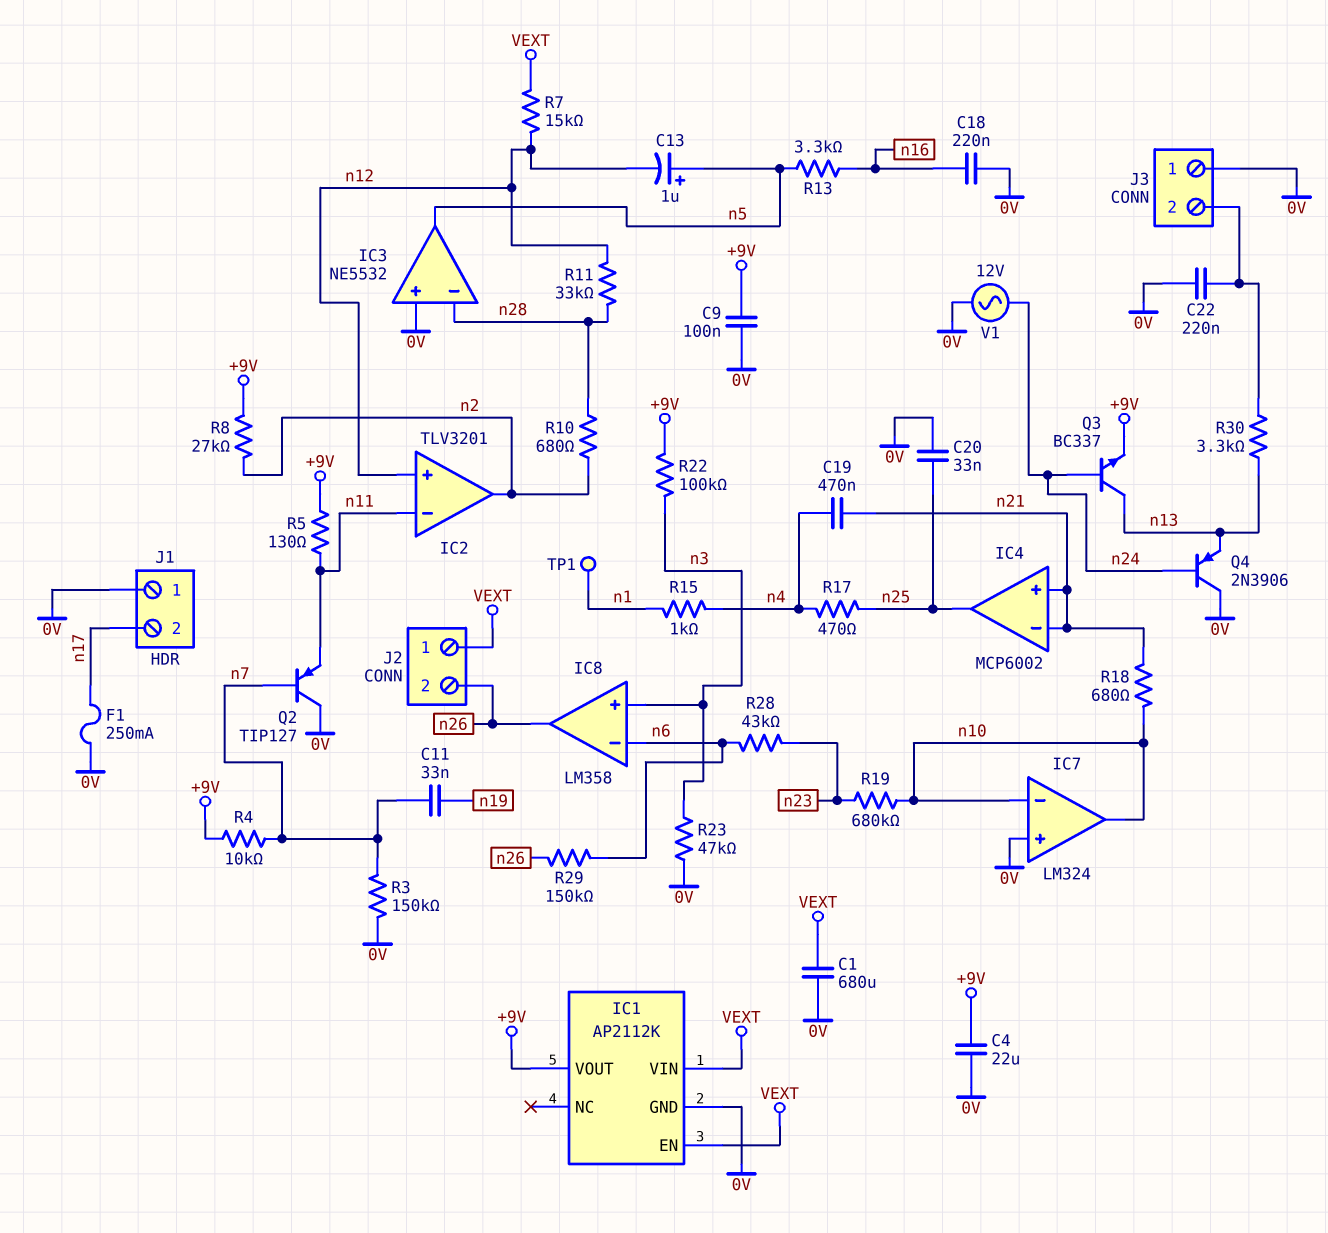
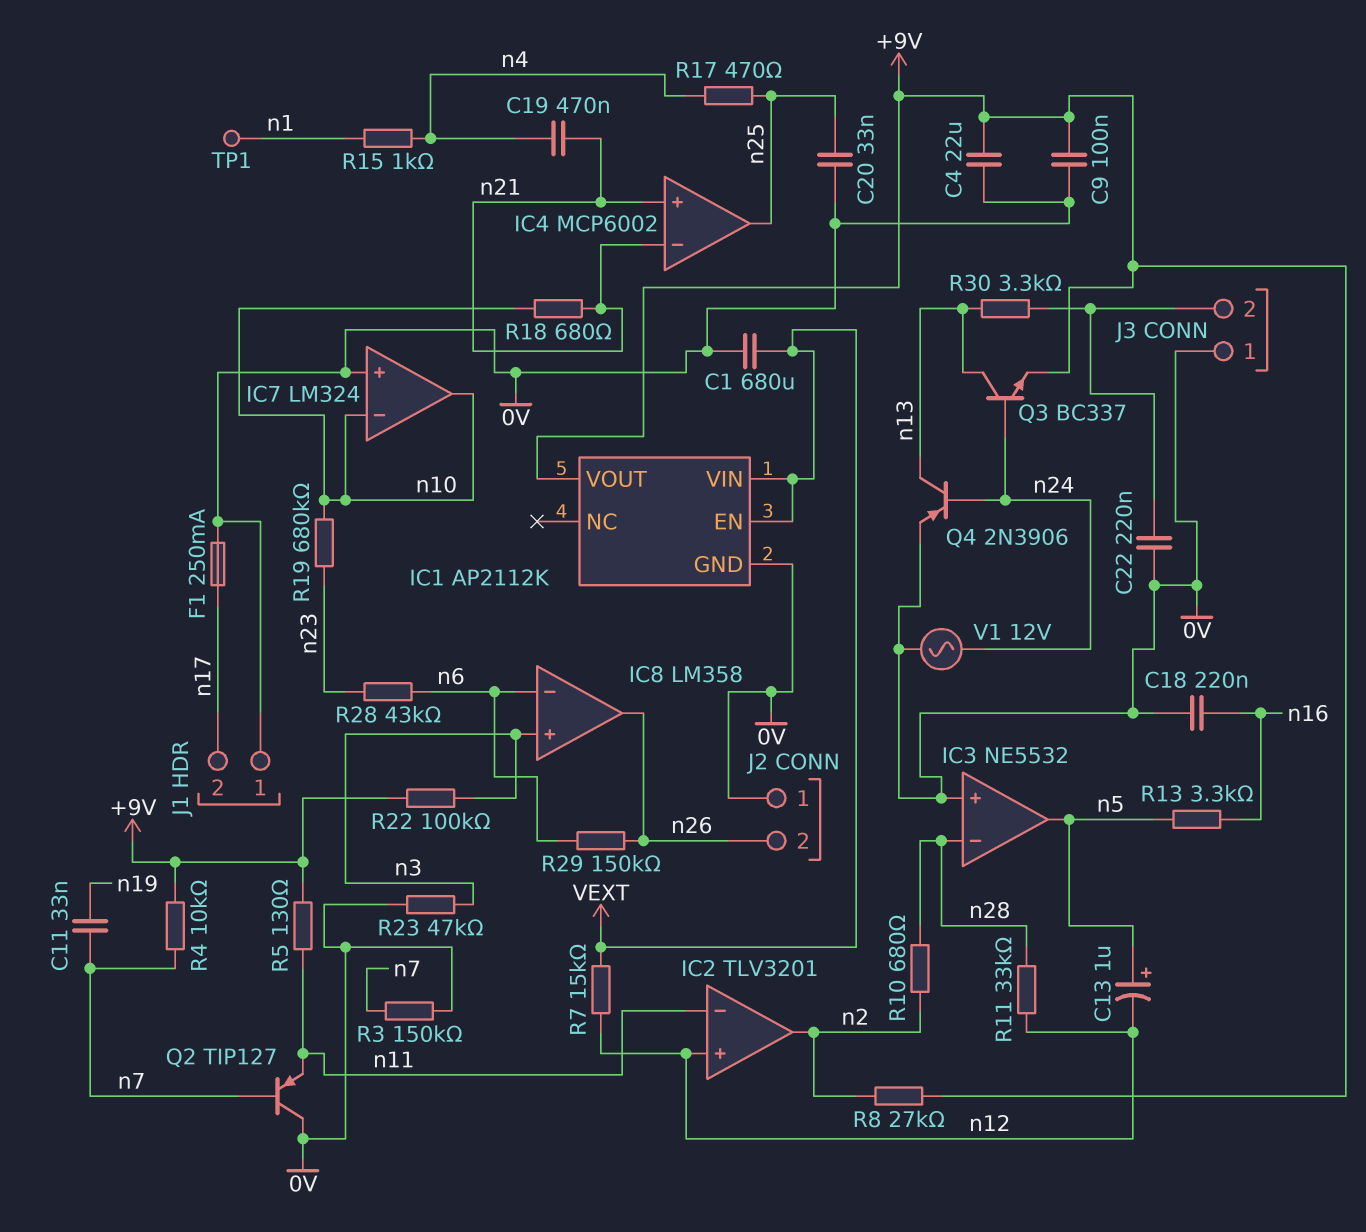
J2 pin 1: VEXT -> 0V
Q4: PNP 2N3906 (B n24, C 0V, E n13) -> PNP 2N3906 (B n24, C n13, E 0V)

